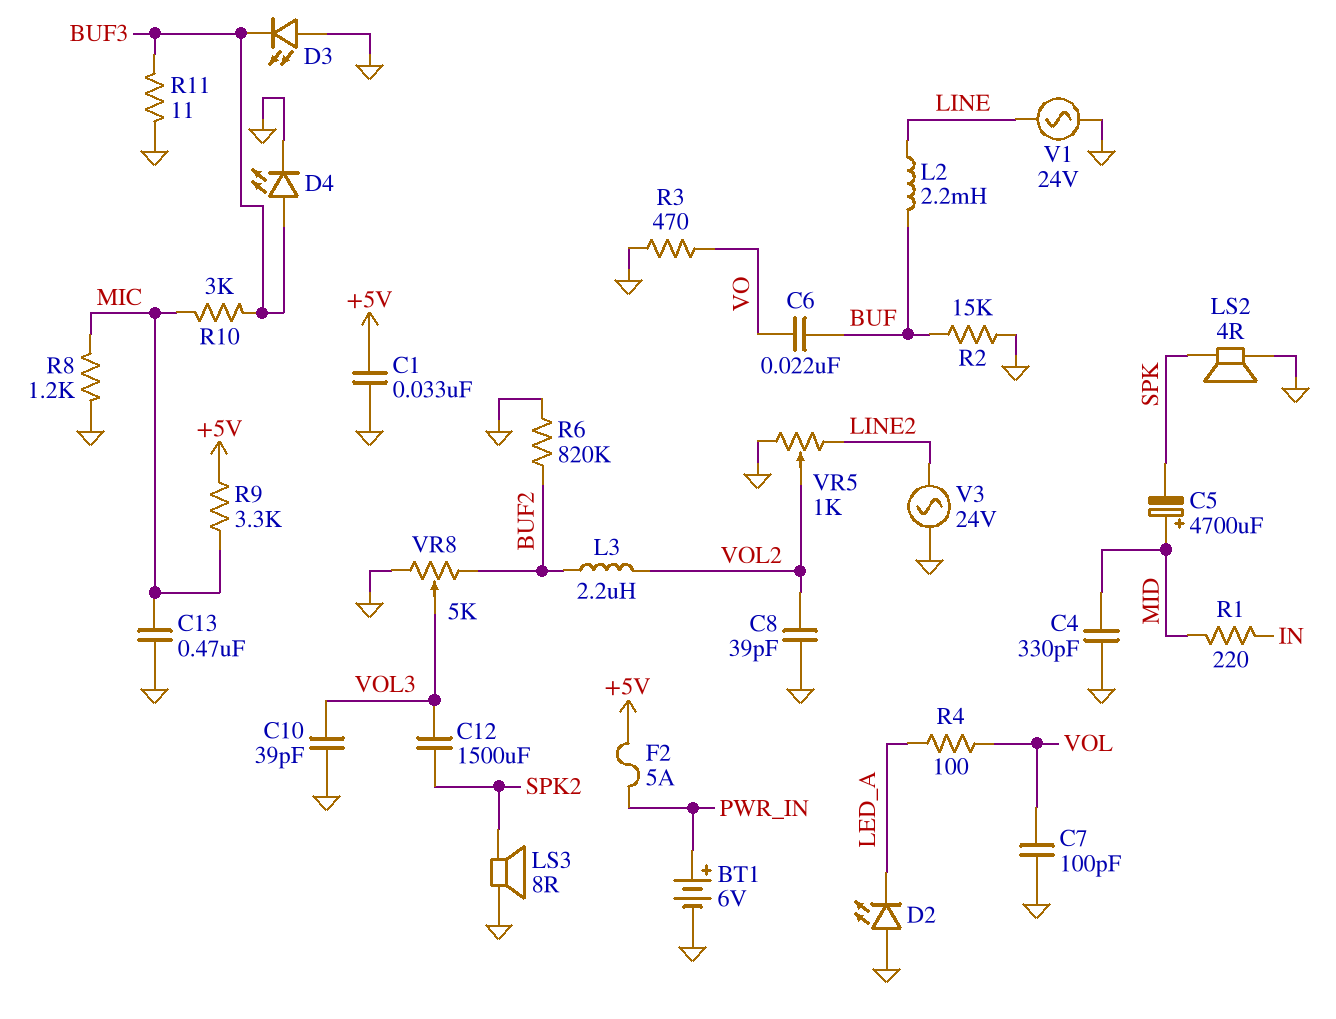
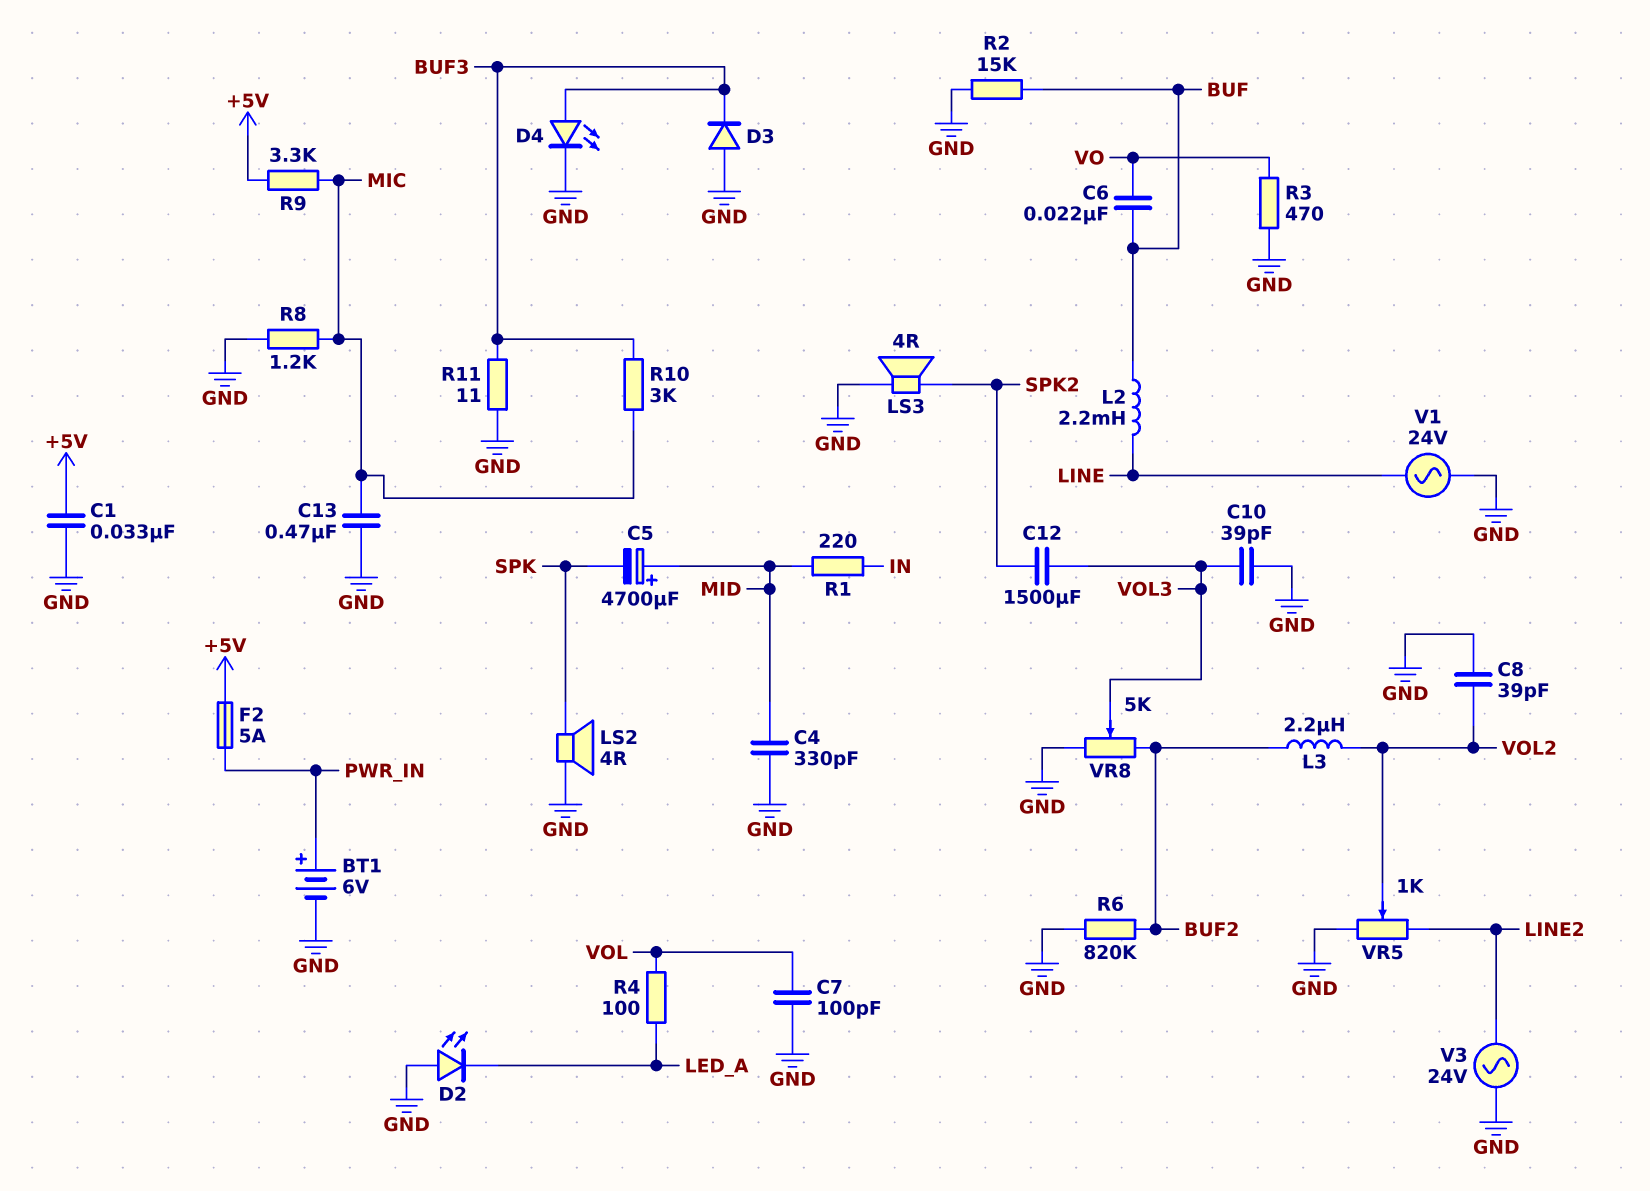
D3: LED (A GND, K BUF3) -> diode (A GND, K BUF3)
LS3: speaker 8R (GND, SPK2) -> speaker 4R (GND, SPK2)

